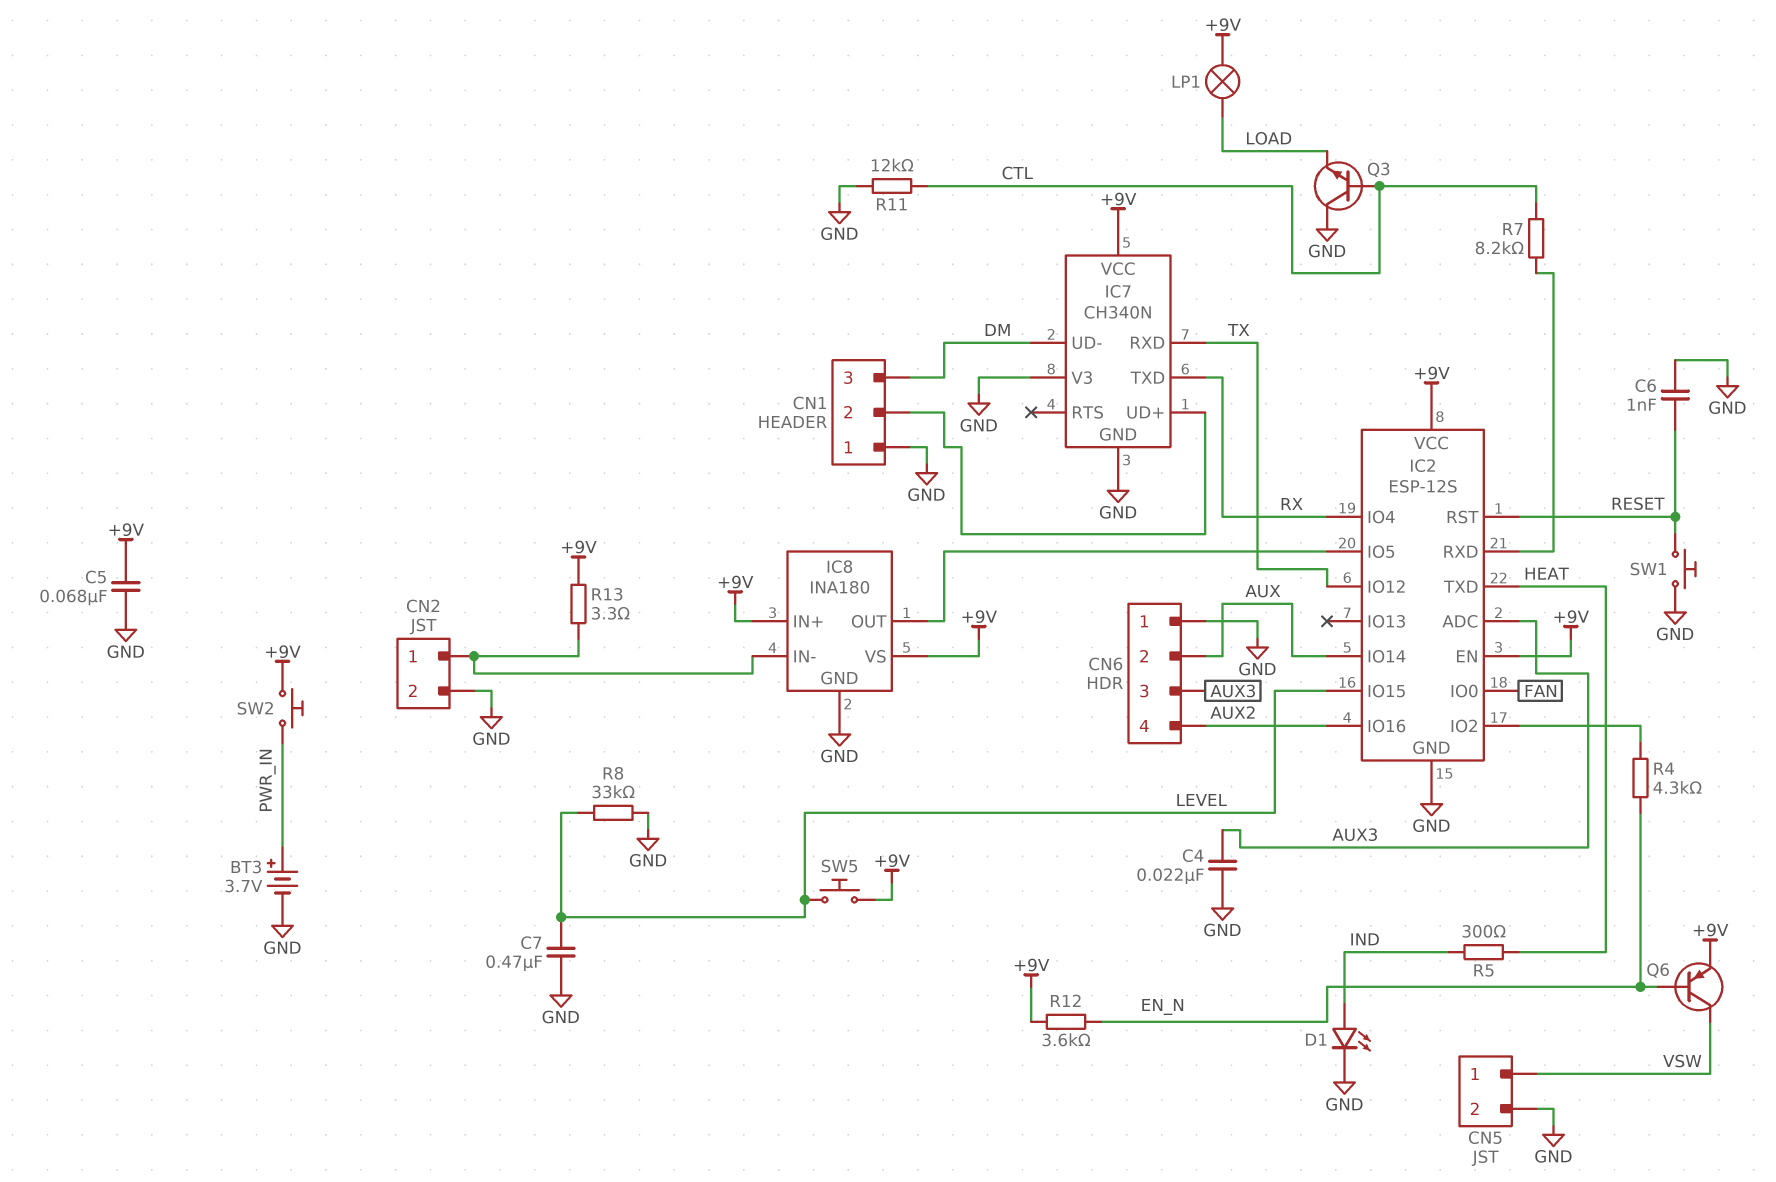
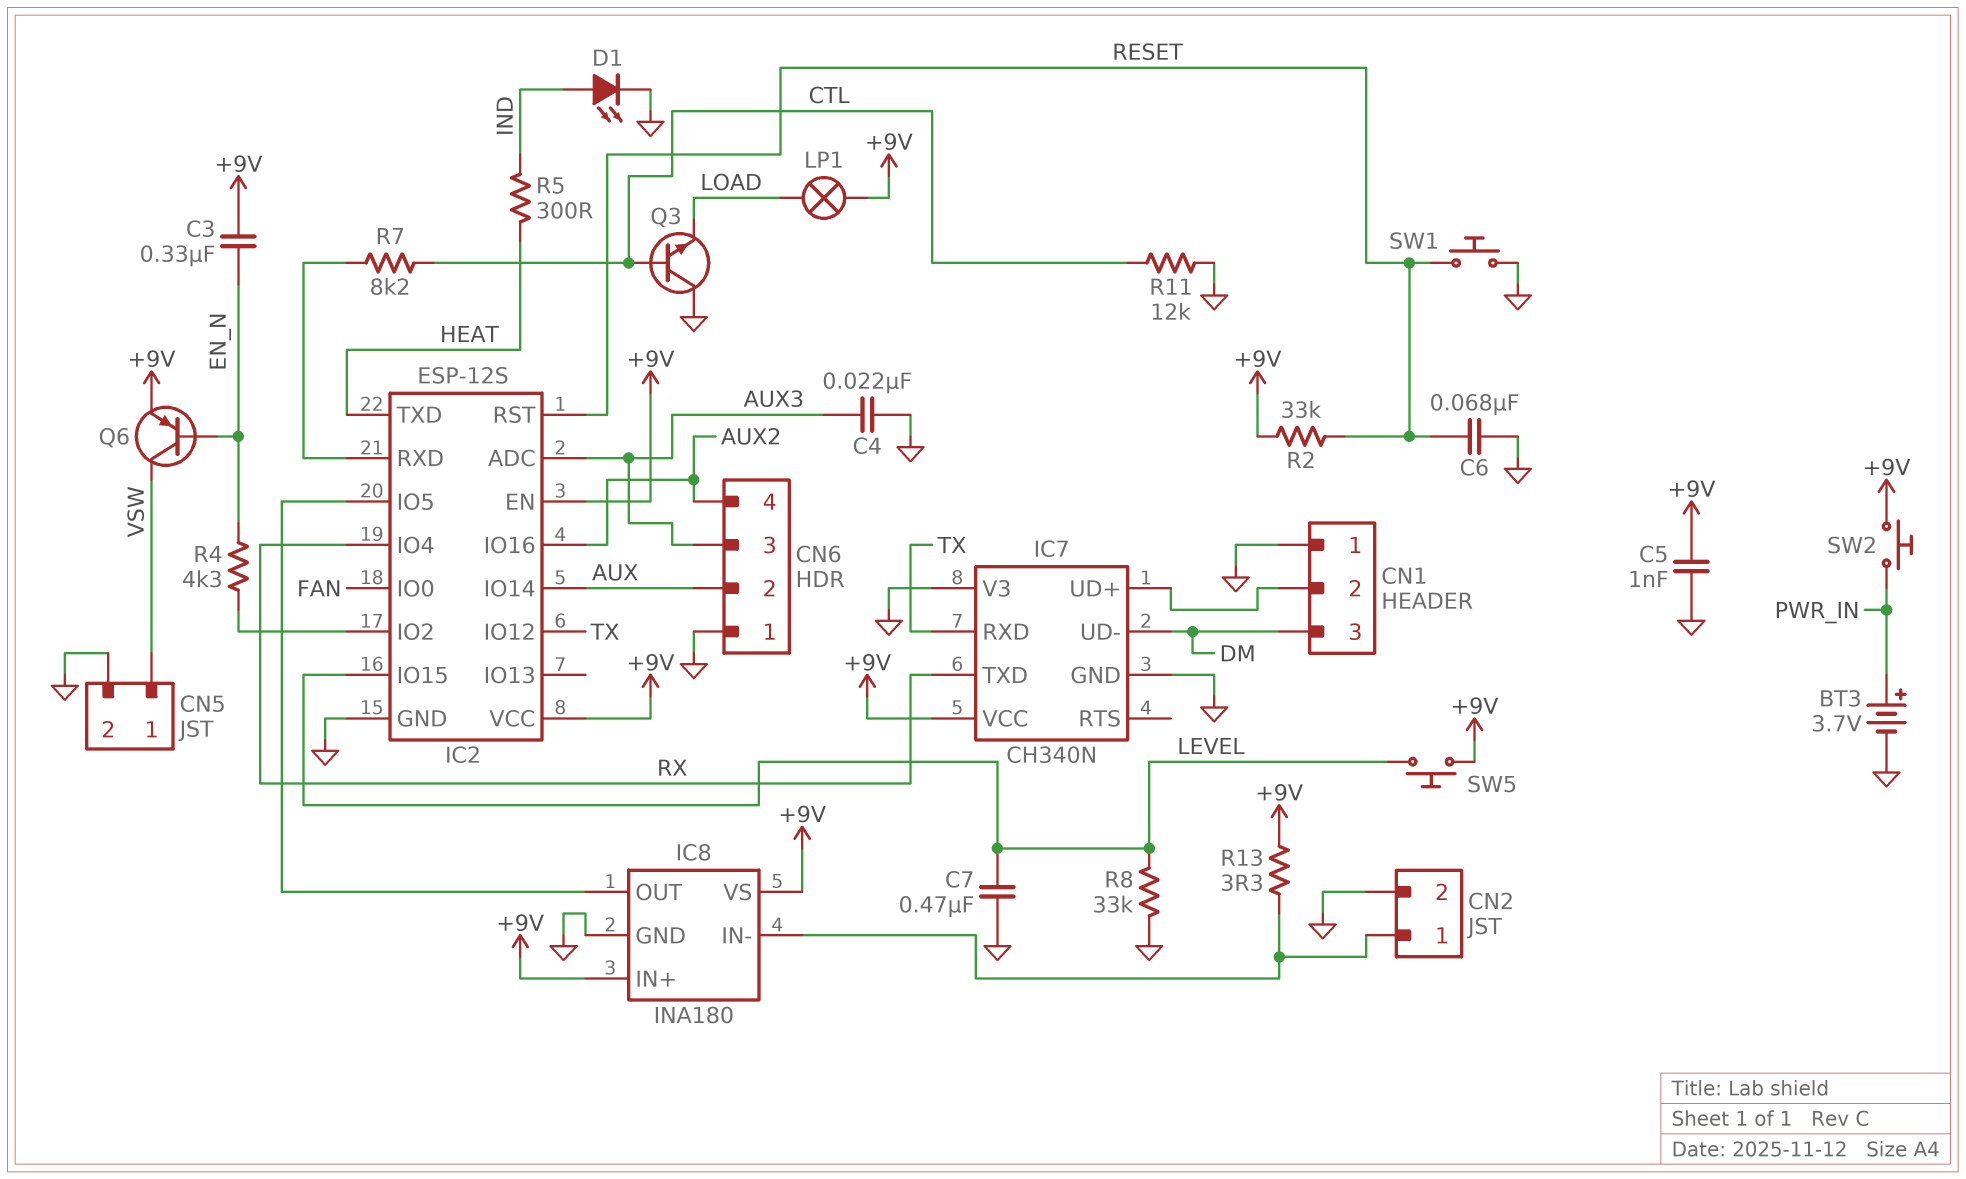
C3: none -> 330nF (+9V, EN_N)
C5: 68nF (+9V, GND) -> 1nF (+9V, GND)
C6: 1nF (GND, RESET) -> 68nF (GND, RESET)
R2: none -> 33k (+9V, RESET)
R12: 3.6k (+9V, EN_N) -> none

